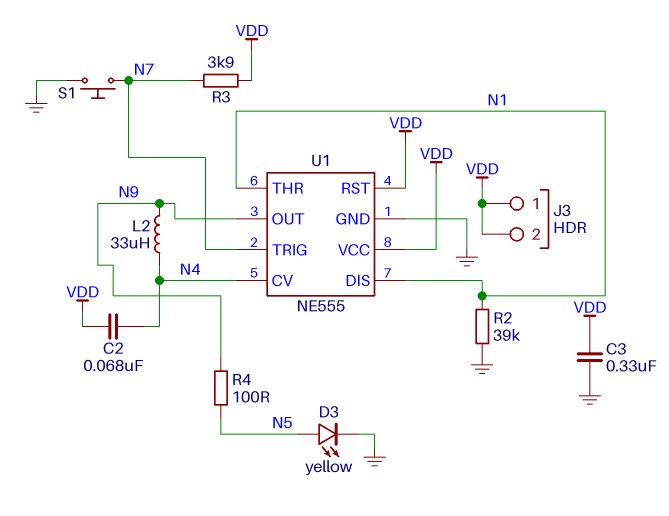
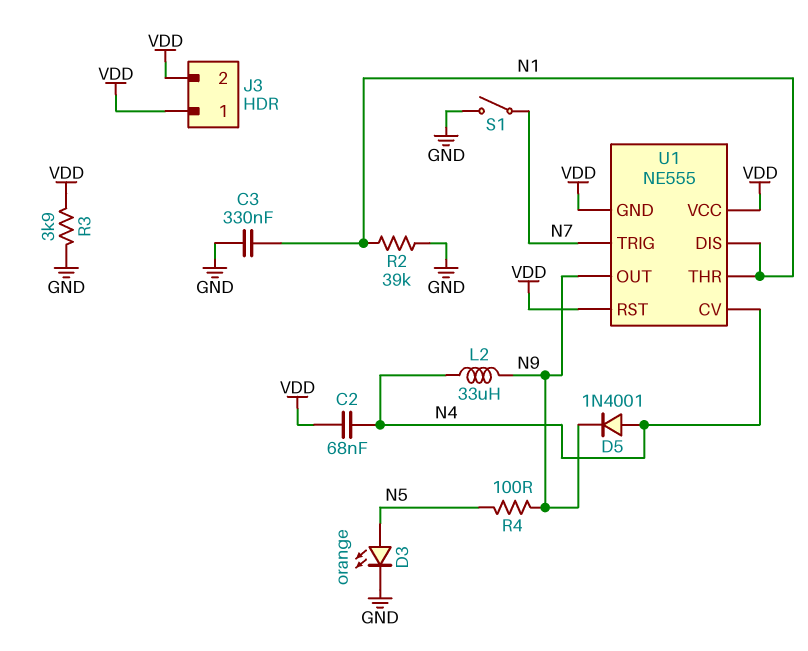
C3: 330nF (GND, VDD) -> 330nF (GND, N1)
D3: LED yellow (A N5, K GND) -> LED orange (A N5, K GND)
D5: none -> diode 1N4001 (A N4, K N9)
R3: 3.9k (N7, VDD) -> 3.9k (GND, VDD)
S1: button (GND, N7) -> switch (GND, N7)
U1 pin GND: GND -> VDD

